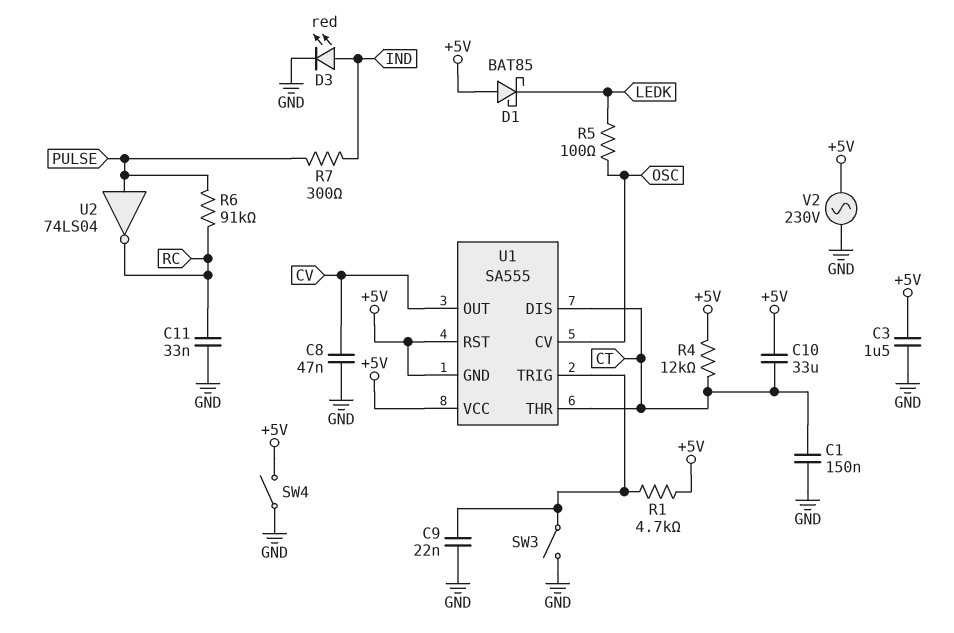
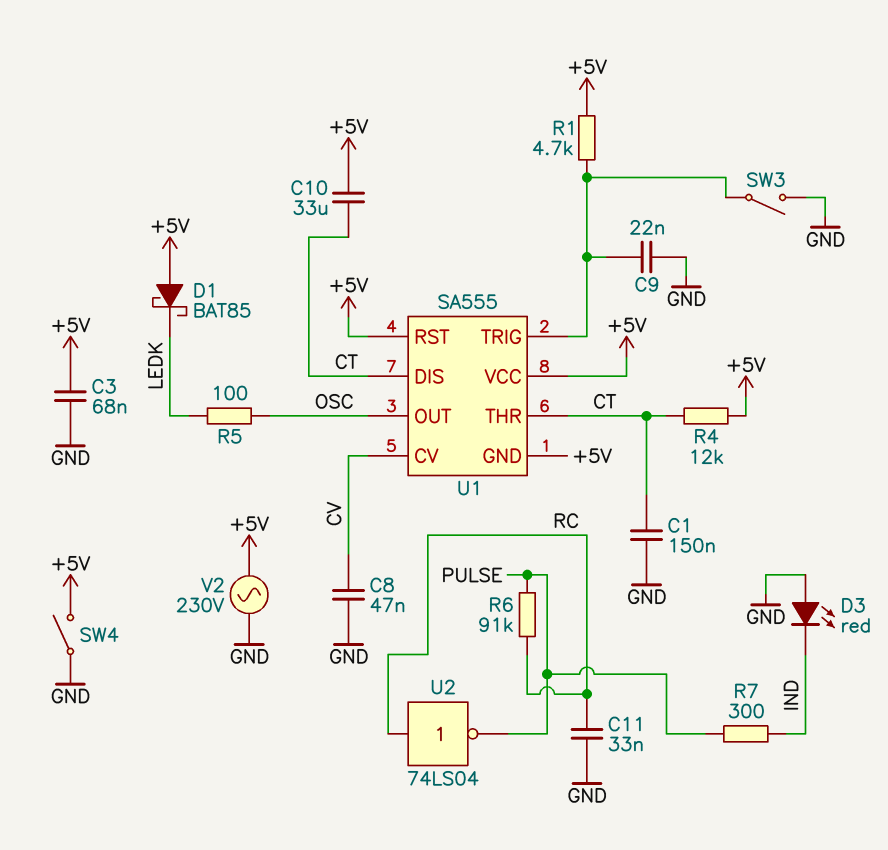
C3: 1.5uF (+5V, GND) -> 68nF (+5V, GND)
D3: LED red (A IND, K GND) -> LED red (A GND, K IND)
U1 pin CV: OSC -> CV
U1 pin OUT: CV -> OSC
U2: NOT 74LS04 (in PULSE, out RC) -> NOT 74LS04 (in RC, out PULSE)

